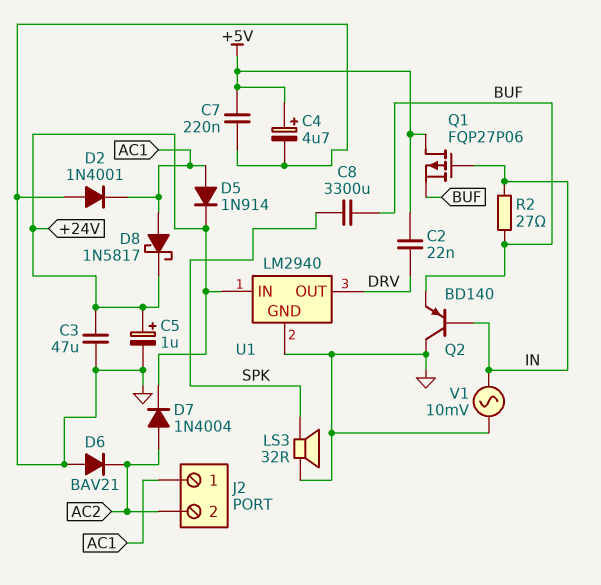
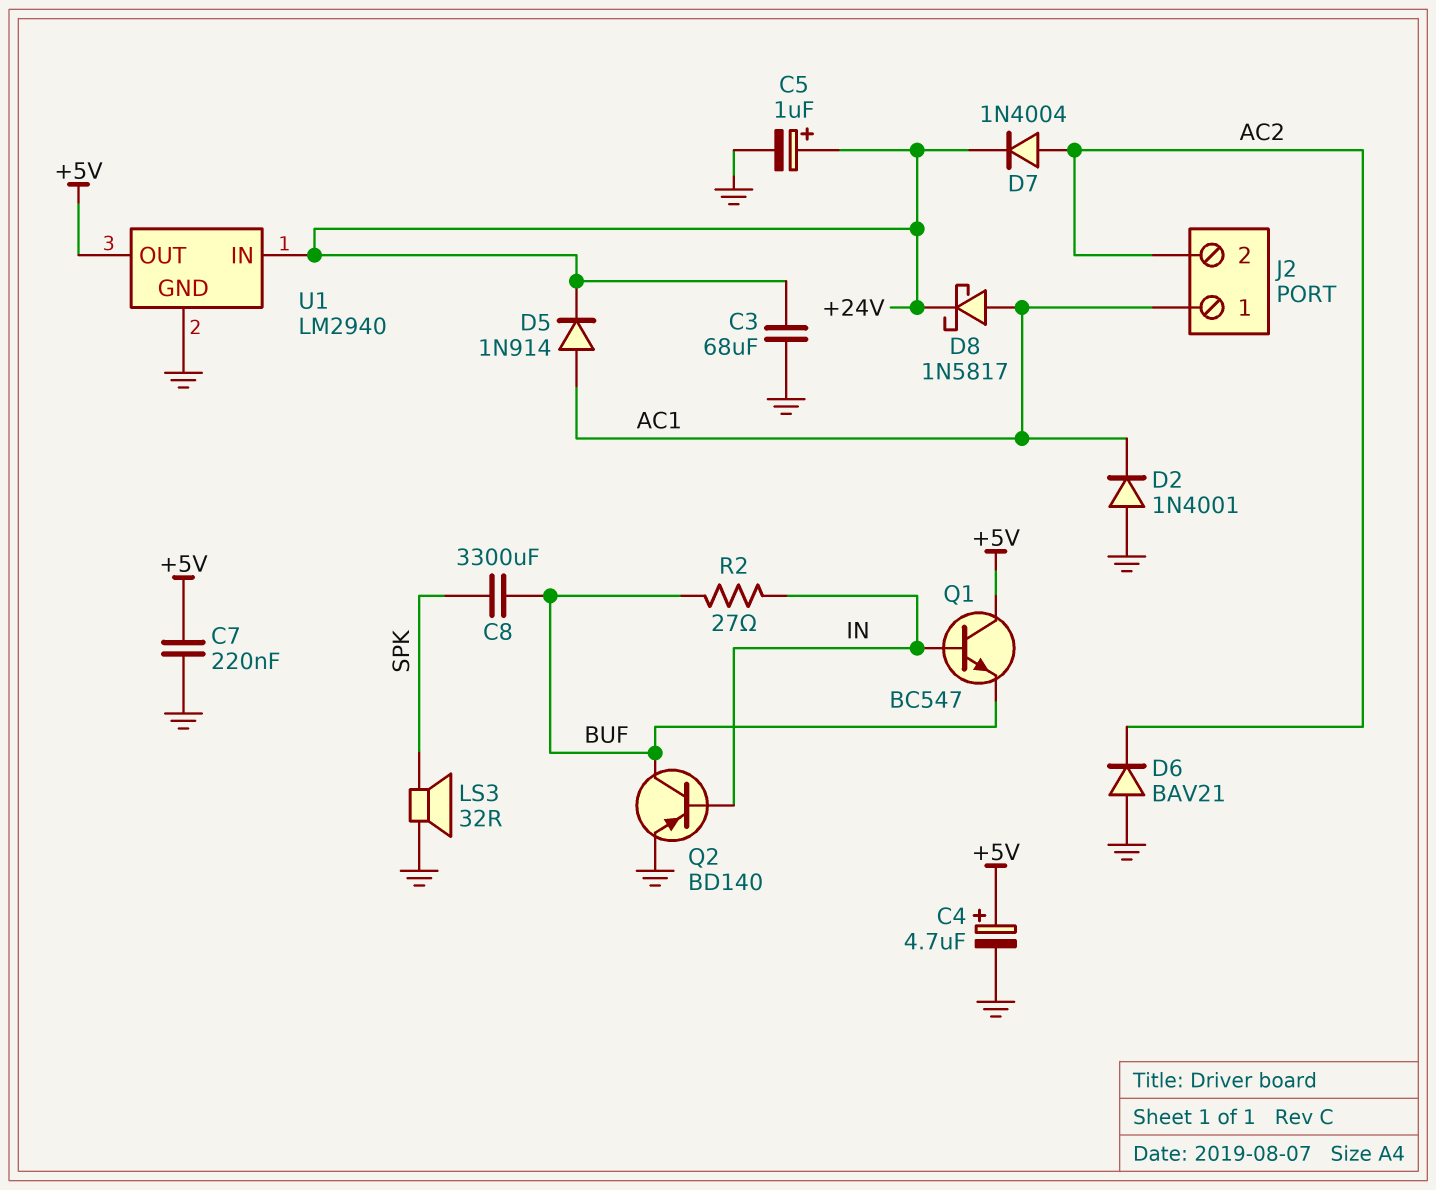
C2: 22nF (+5V, DRV) -> none
C3: 47uF (+24V, GND) -> 68uF (+24V, GND)
Q1: PMOS FQP27P06 (G IN, D +5V, S BUF) -> NPN BC547 (B IN, C +5V, E BUF)
Q2: PNP BD140 (B IN, C GND, E BUF) -> PNP BD140 (B IN, C BUF, E GND)
U1 pin OUT: DRV -> +5V
V1: AC 10mV (GND, IN) -> none

